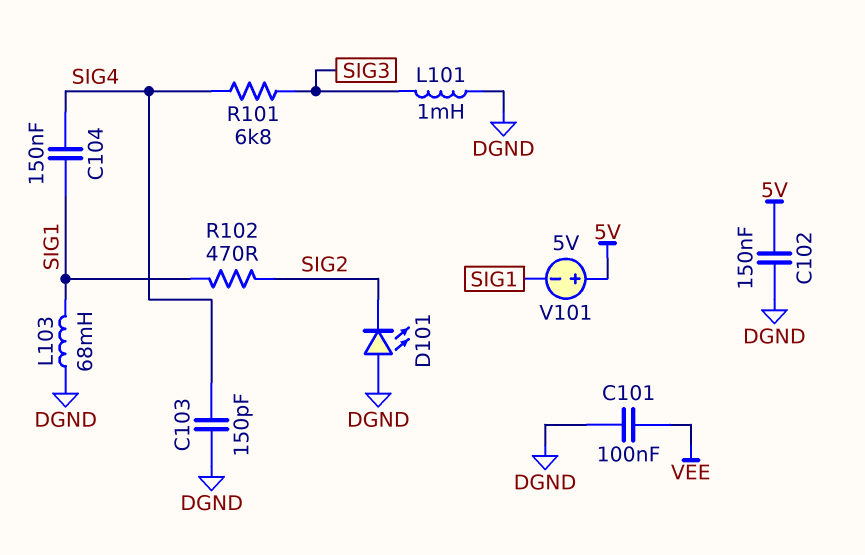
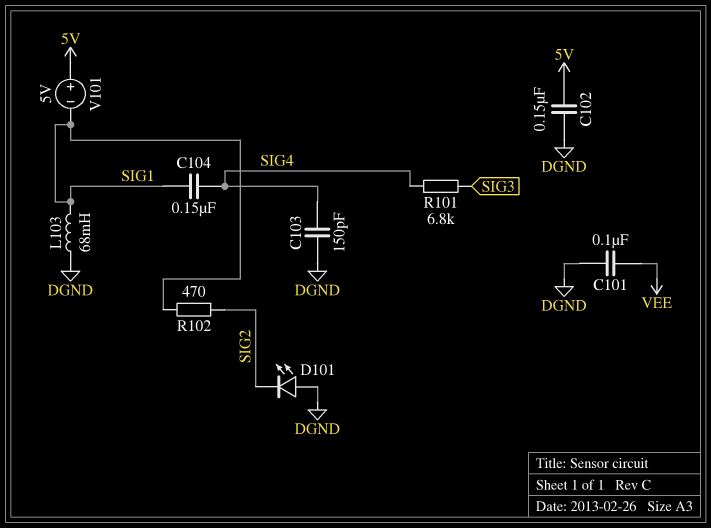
L101: 1mH (DGND, SIG3) -> none

